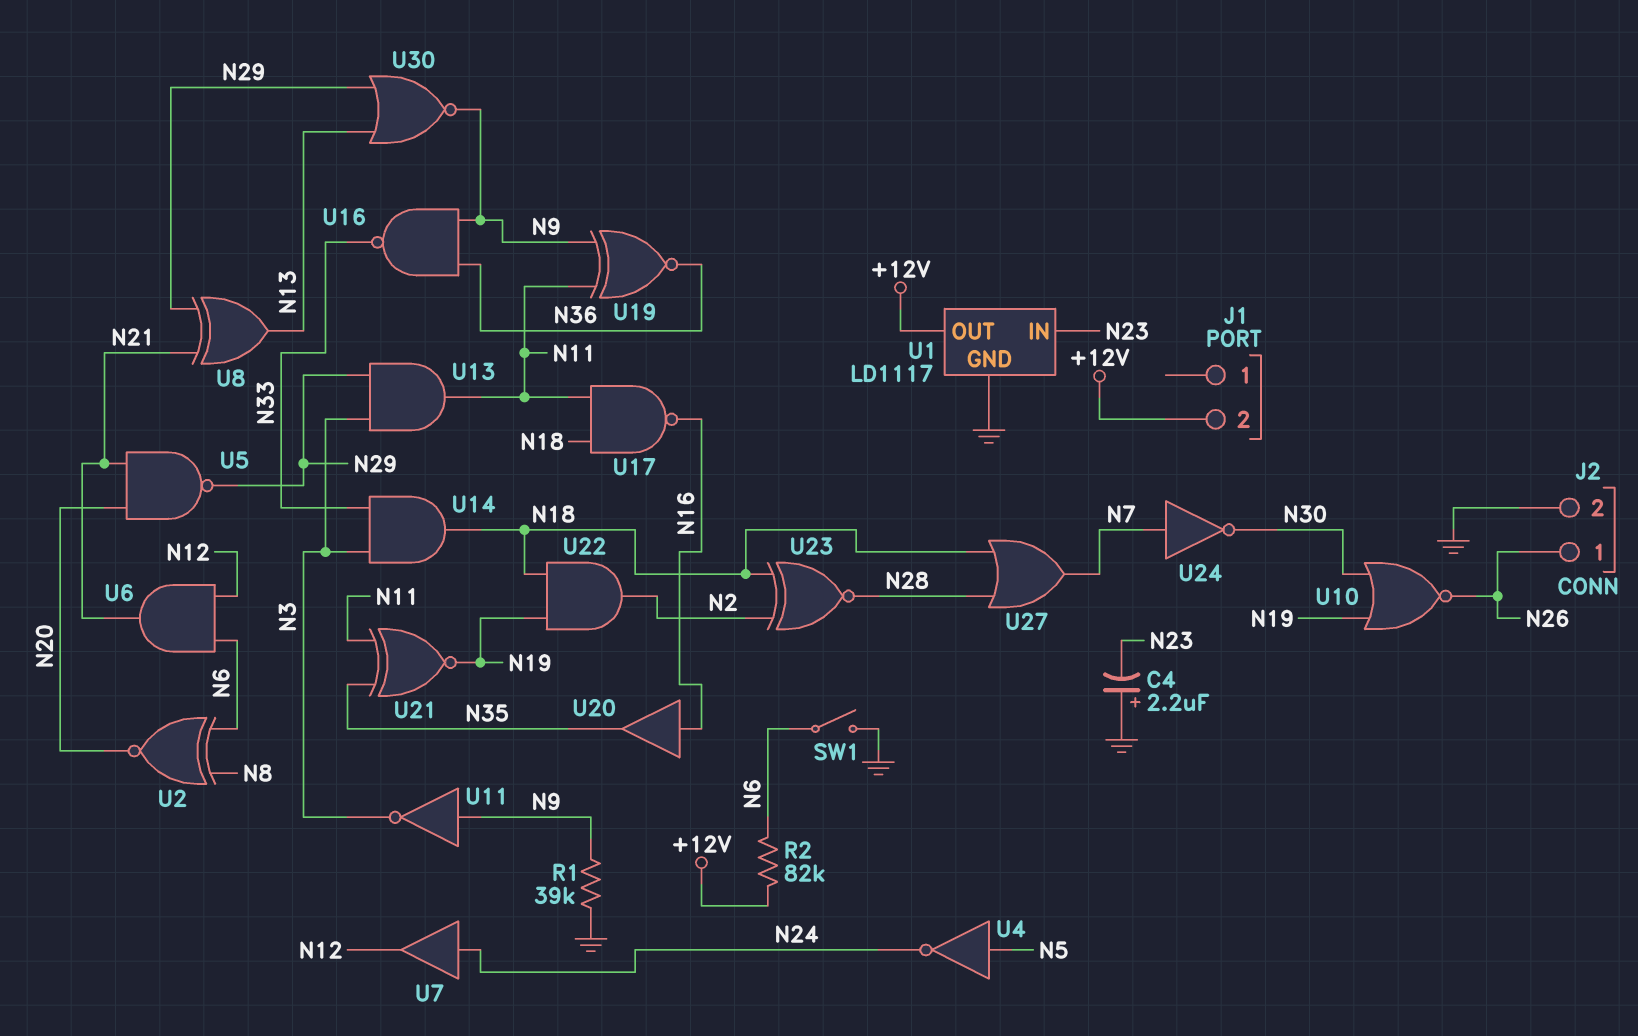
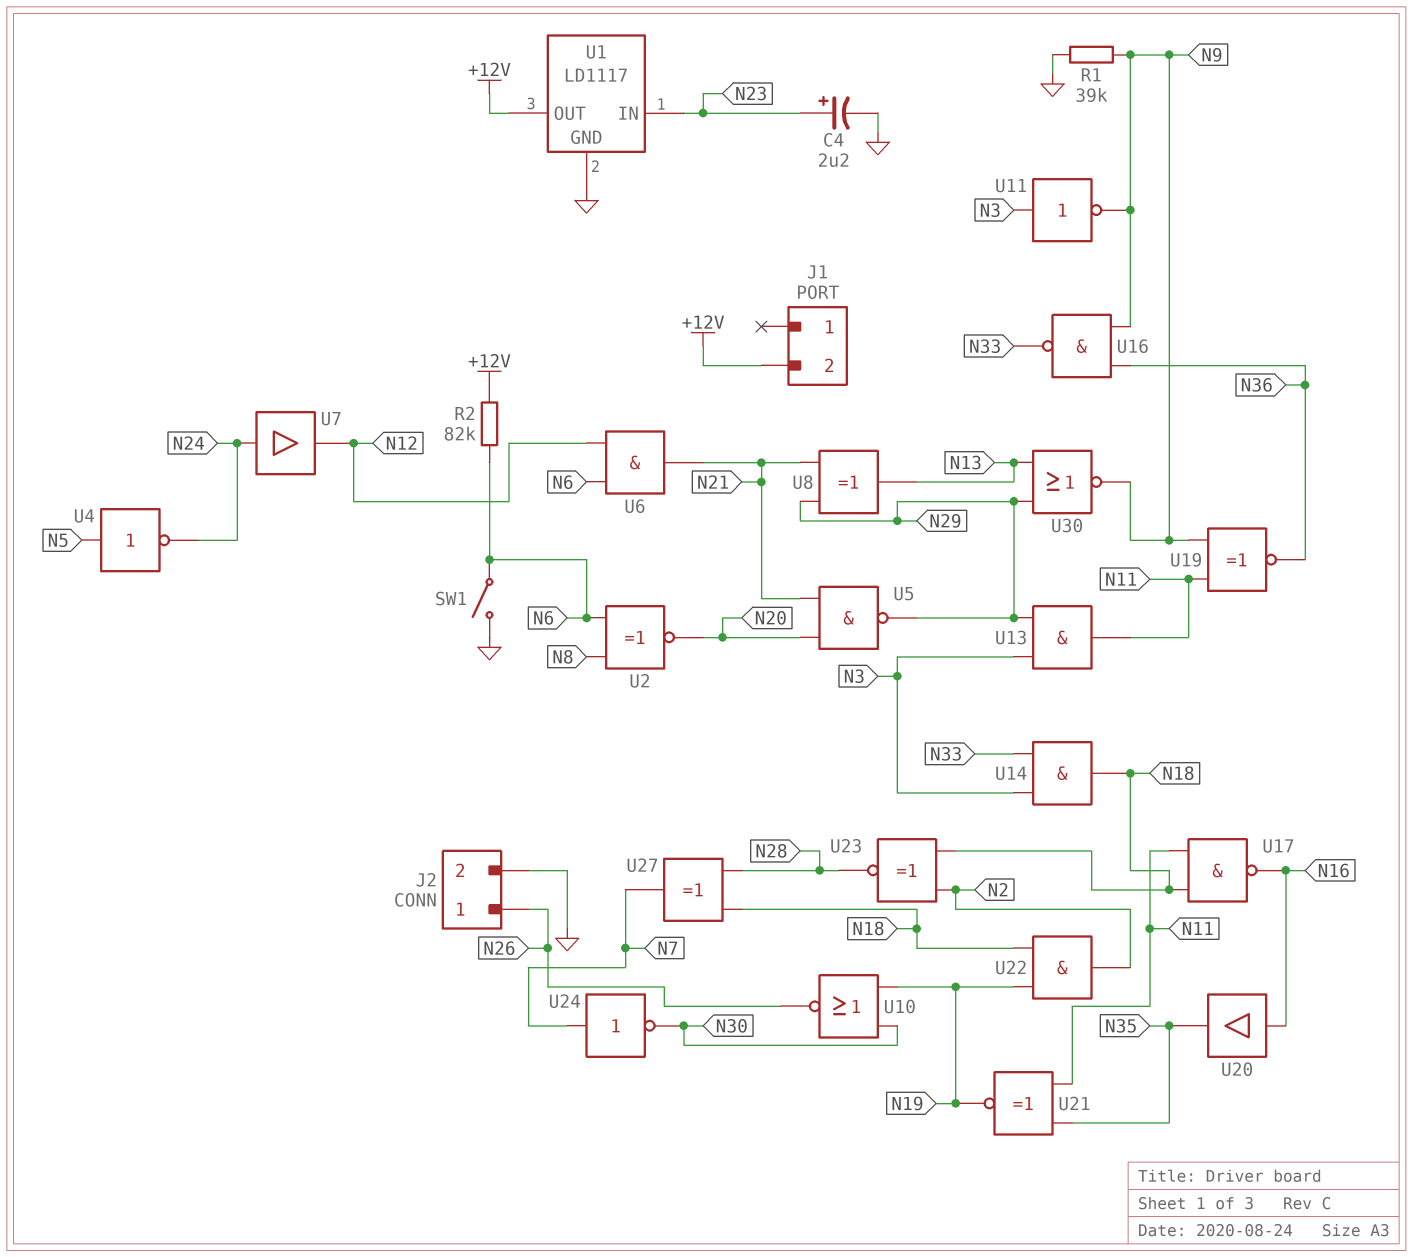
C4: 2.2uF (plus GND, minus N23) -> 2.2uF (plus N23, minus GND)
U11: NOT (in N9, out N3) -> NOT (in N3, out N9)
U27: OR (in N18, in N28, out N7) -> XOR (in N18, in N28, out N7)

